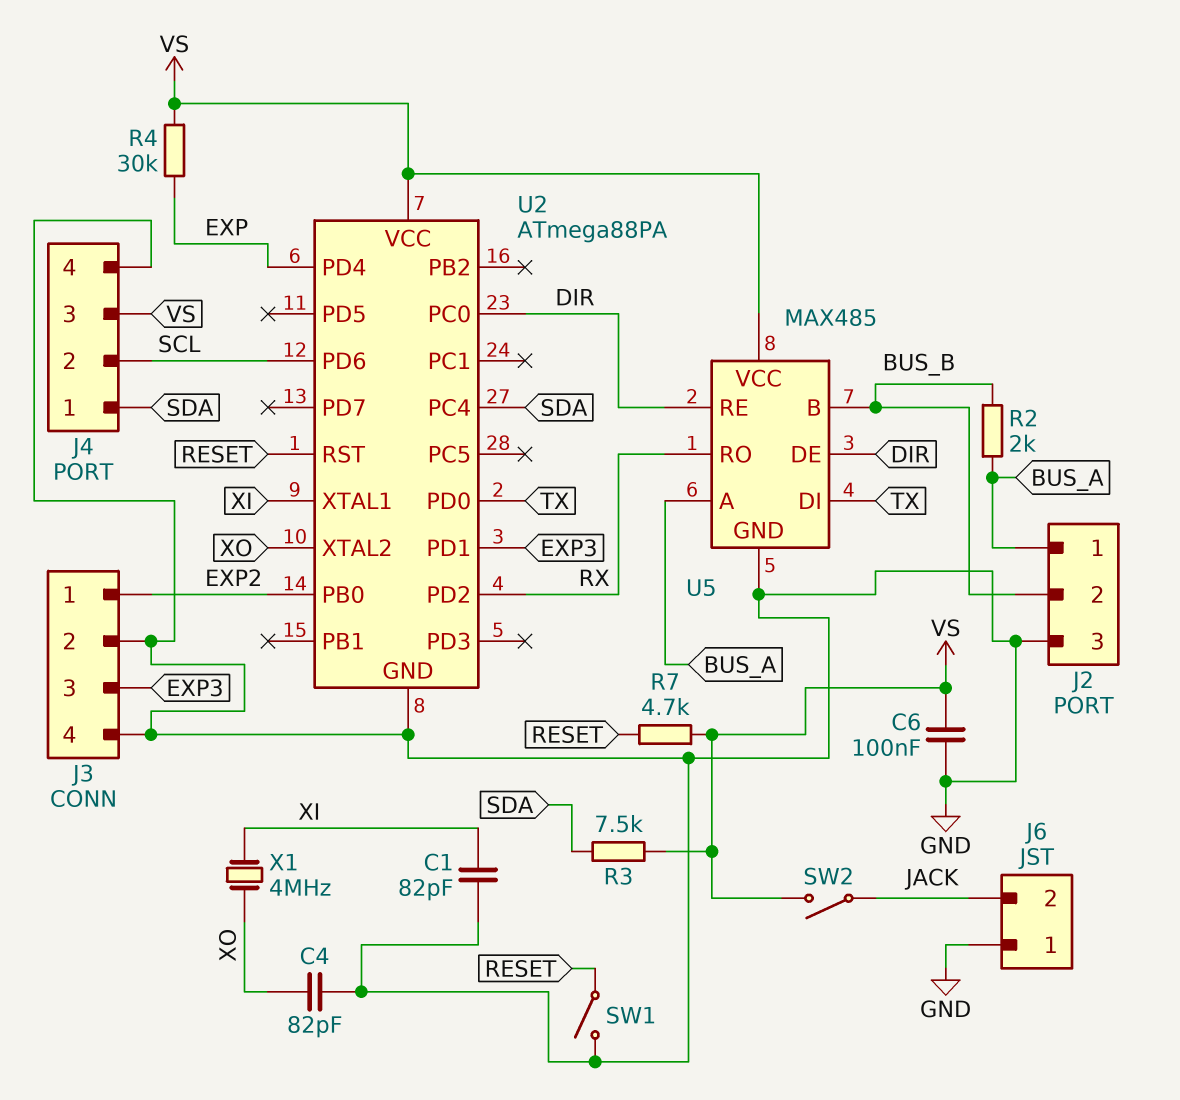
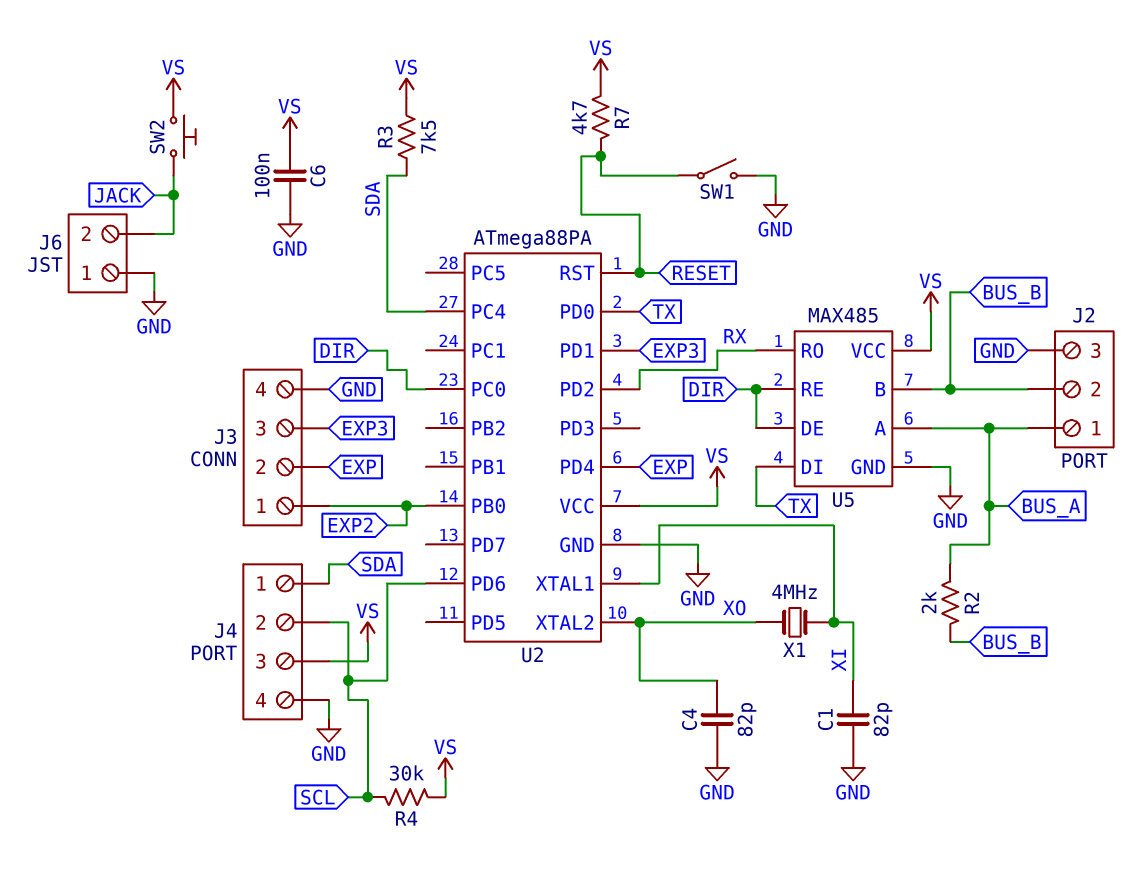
J3 pin 2: GND -> EXP
R4: 30k (EXP, VS) -> 30k (SCL, VS)
SW2: switch (JACK, VS) -> button (JACK, VS)

